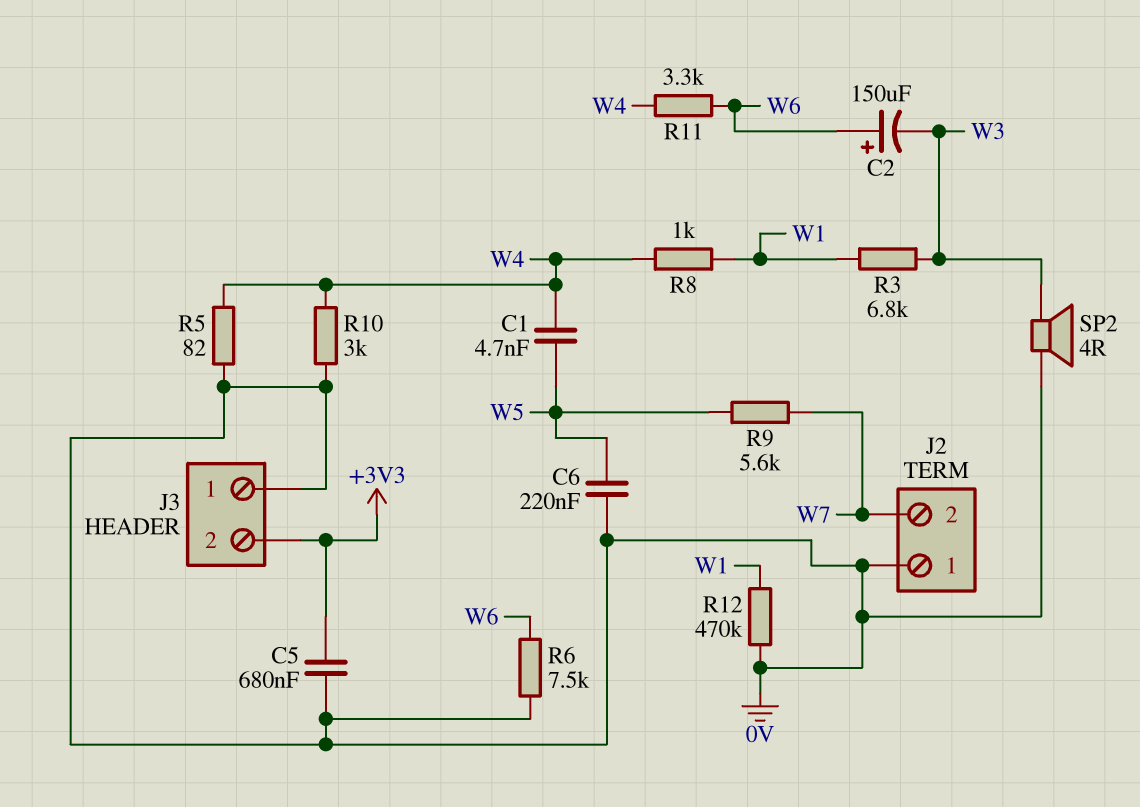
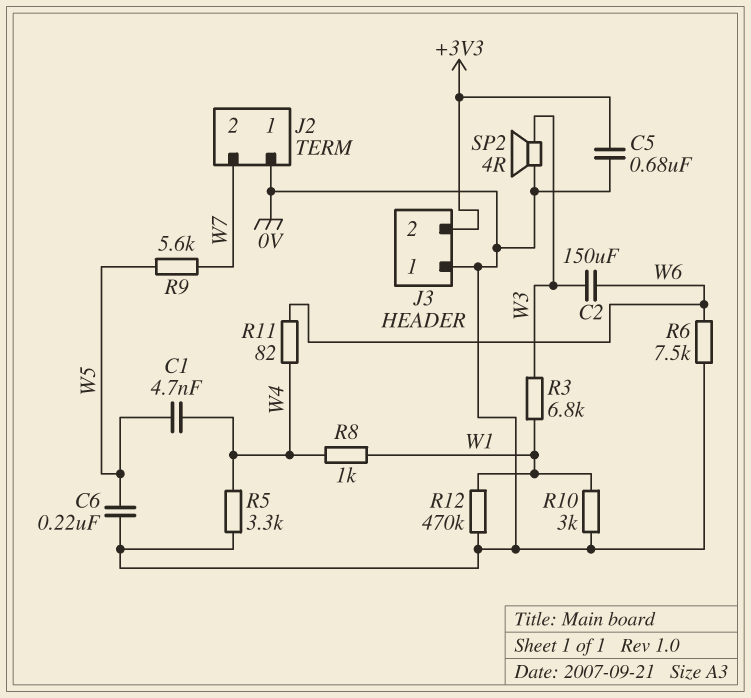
C2: 150uF (plus W6, minus W3) -> 150uF (W3, W6)
R5: 82 (0V, W4) -> 3.3k (0V, W4)
R10: 3k (0V, W4) -> 3k (0V, W1)
R11: 3.3k (W4, W6) -> 82 (W4, W6)

